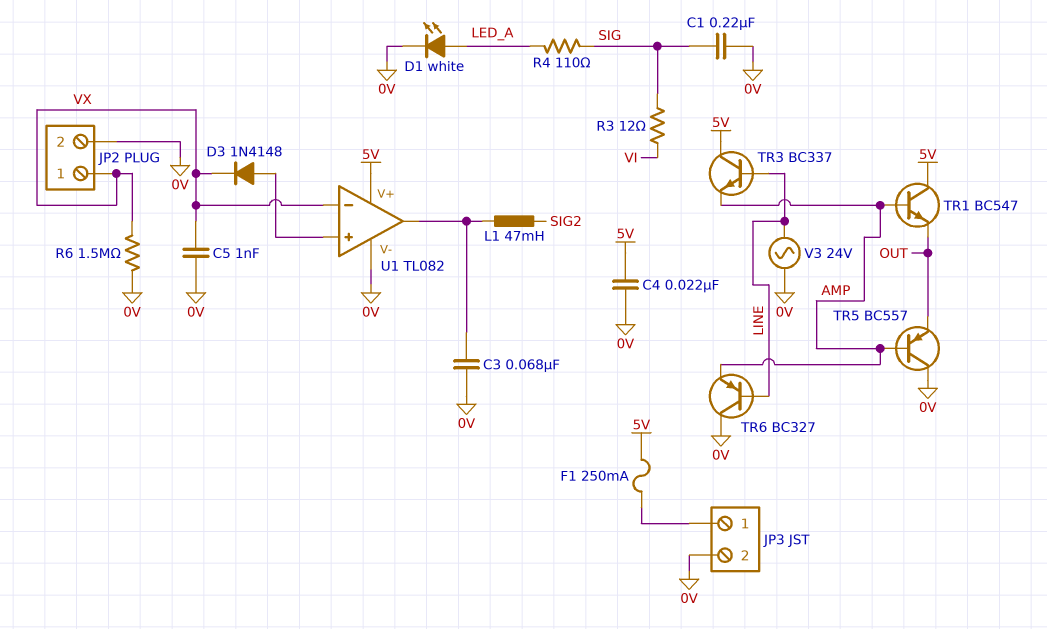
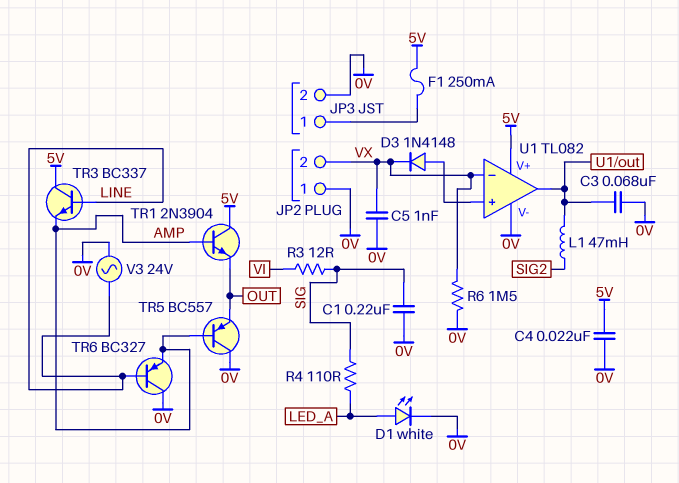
JP2 pin 1: VX -> 0V
JP2 pin 2: 0V -> VX
TR1: NPN BC547 (B AMP, C 5V, E OUT) -> NPN 2N3904 (B AMP, C 5V, E OUT)

